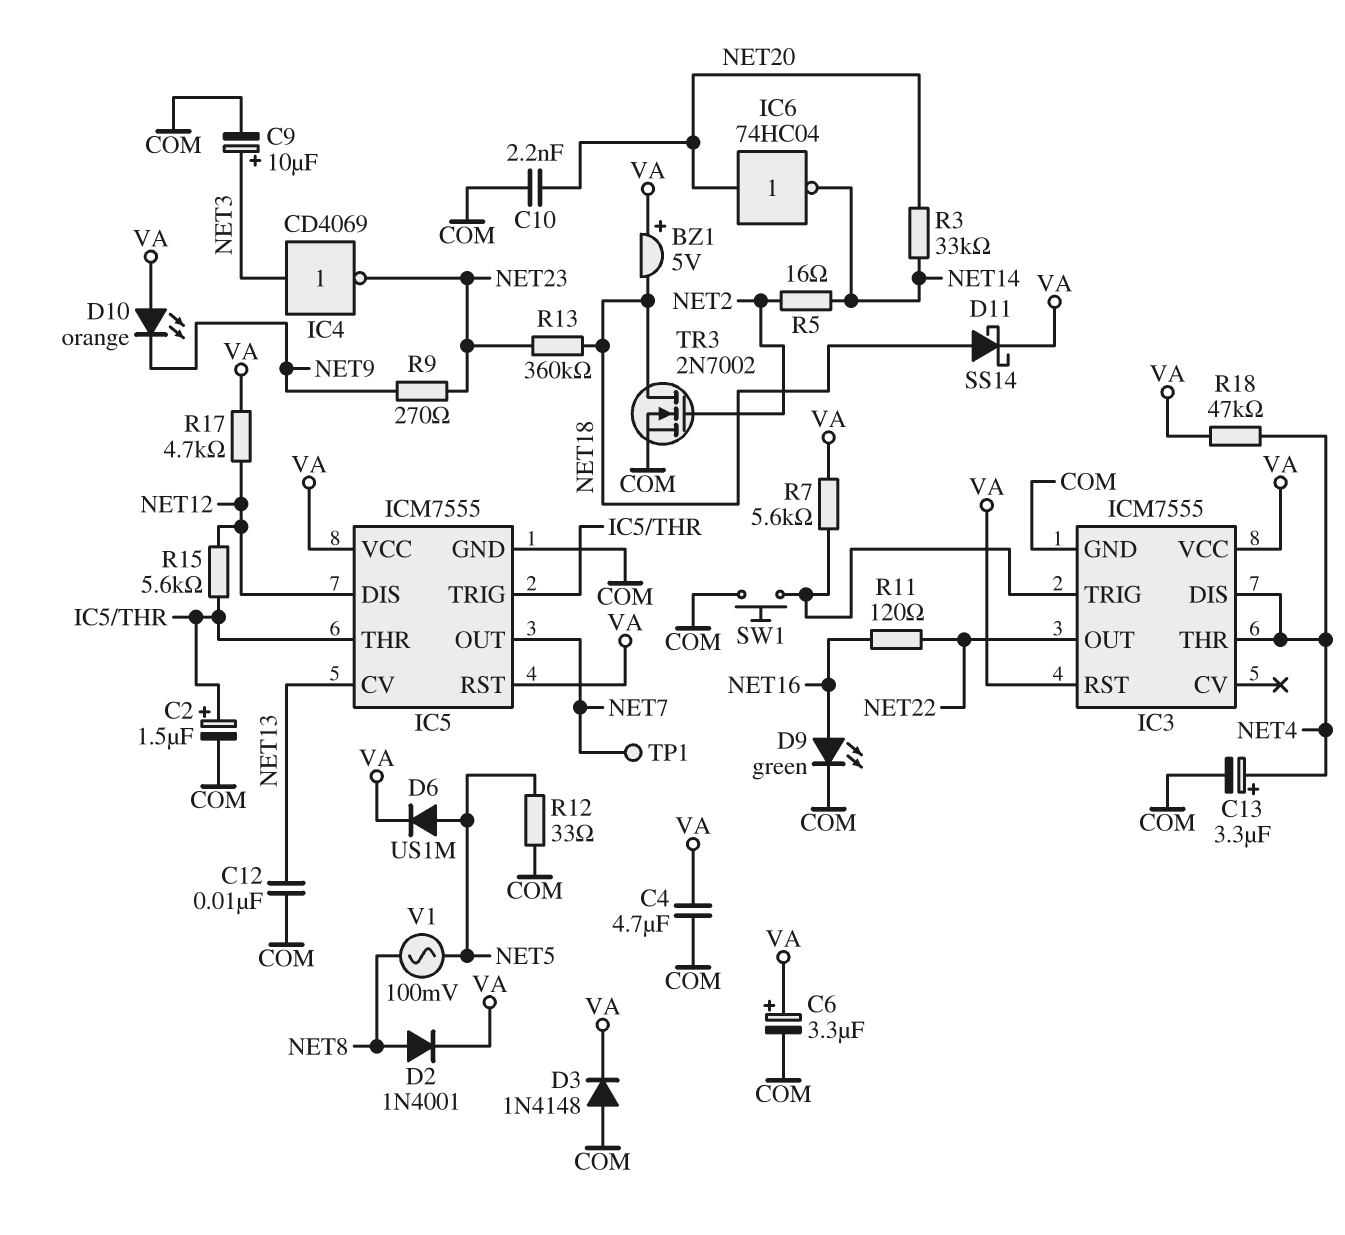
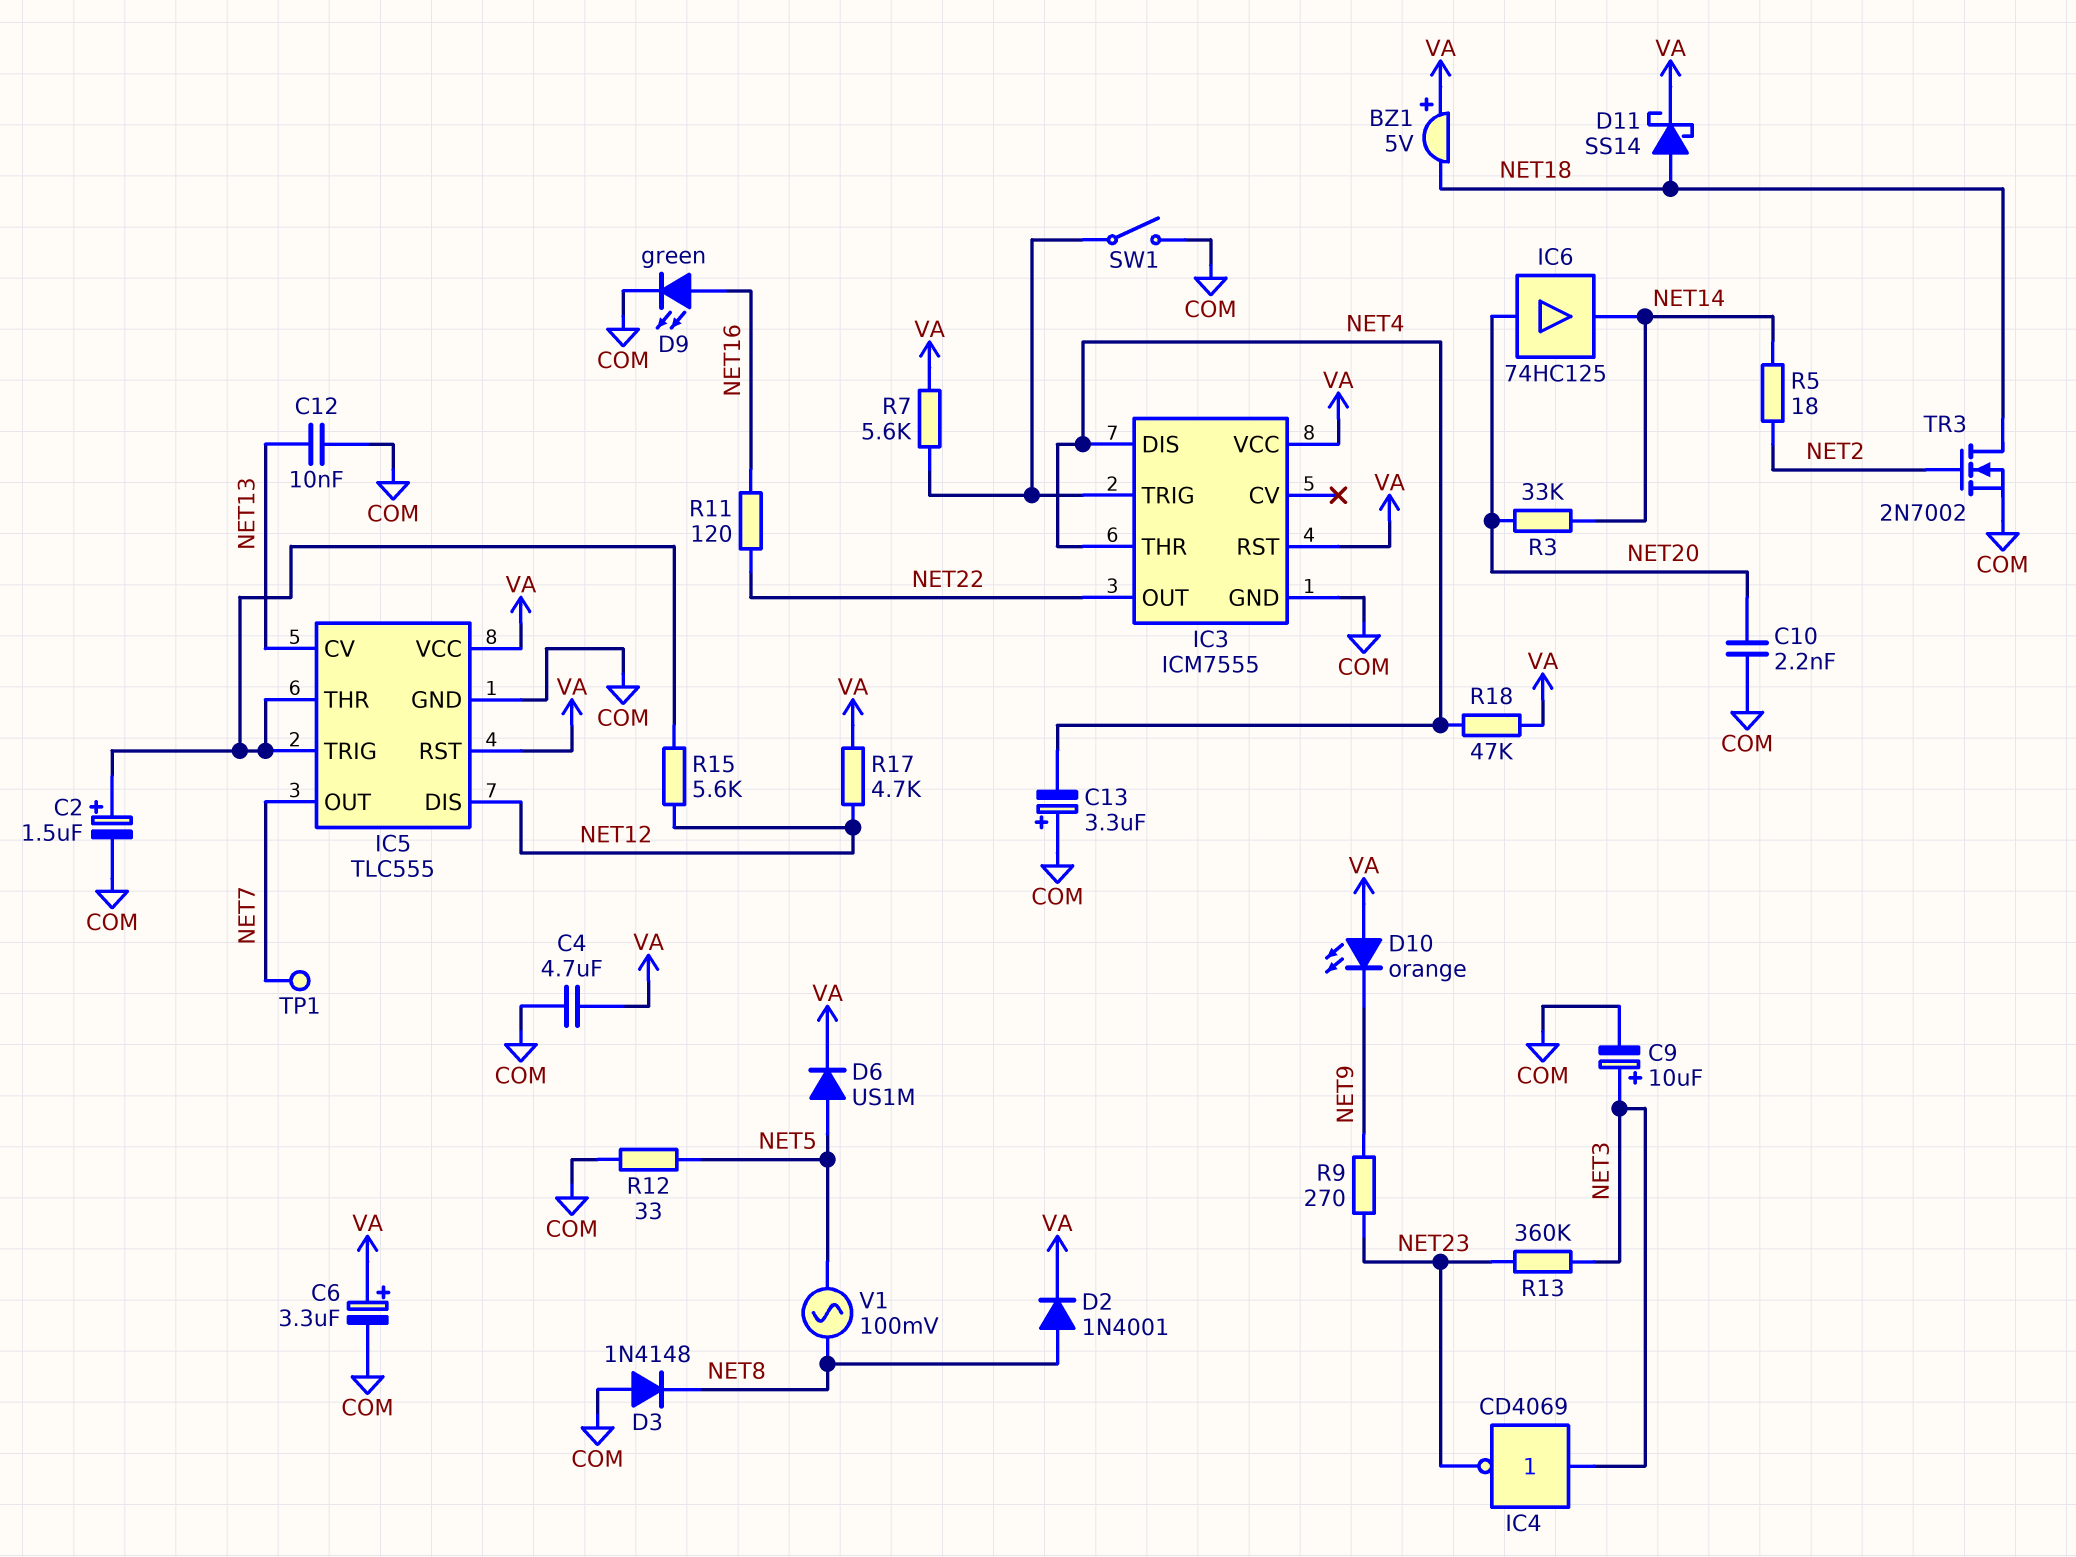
C13: 3.3uF (plus NET4, minus COM) -> 3.3uF (plus COM, minus NET4)
D3: diode 1N4148 (A COM, K VA) -> diode 1N4148 (A COM, K NET8)
IC5: ICM7555 -> TLC555
IC6: NOT 74HC04 (in NET20, out NET14) -> buffer 74HC125 (in NET20, out NET14)
R5: 16 (NET2, NET14) -> 18 (NET2, NET14)
R13: 360k (NET18, NET23) -> 360k (NET3, NET23)
SW1: button (COM, IC3/TRIG) -> switch (COM, IC3/TRIG)

